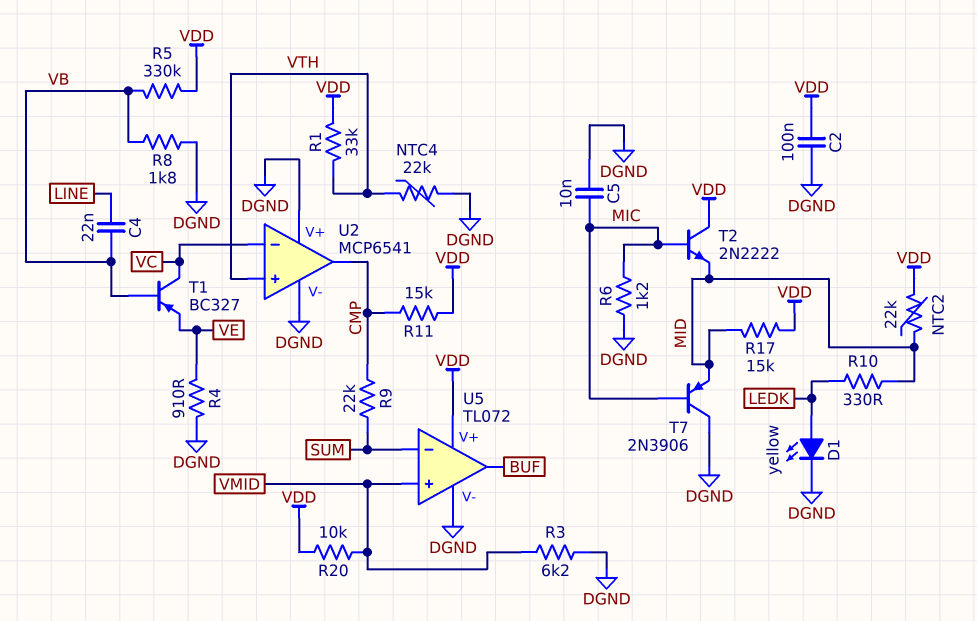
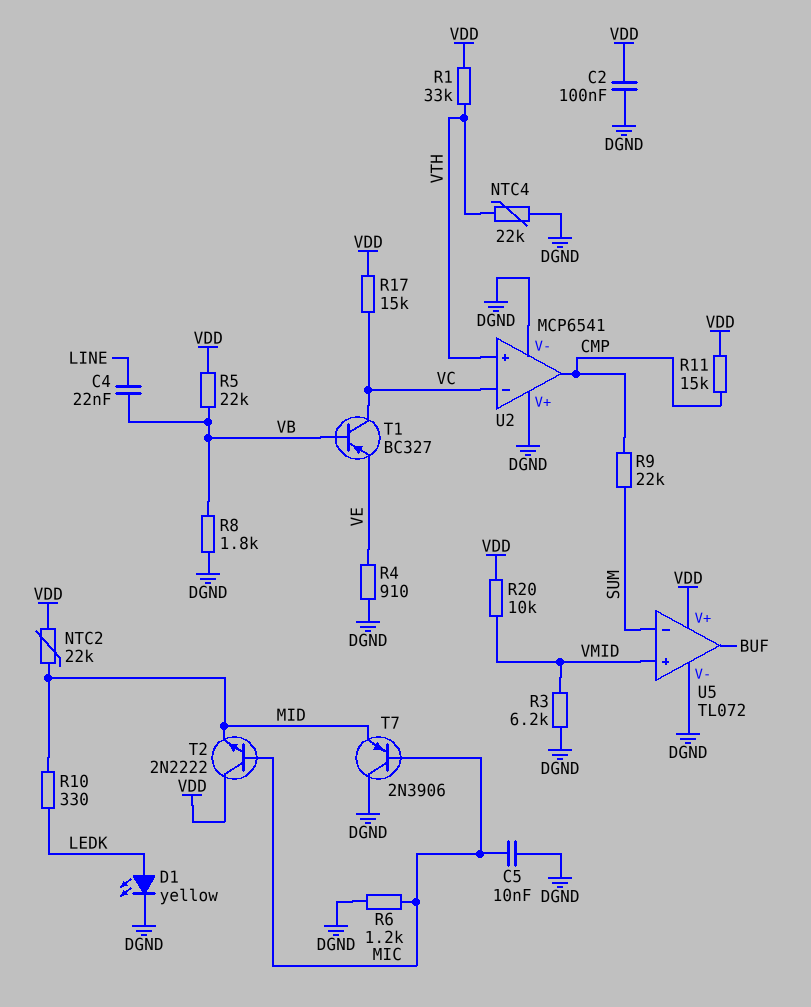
R5: 330k (VB, VDD) -> 22k (VB, VDD)
R17: 15k (MID, VDD) -> 15k (VC, VDD)

